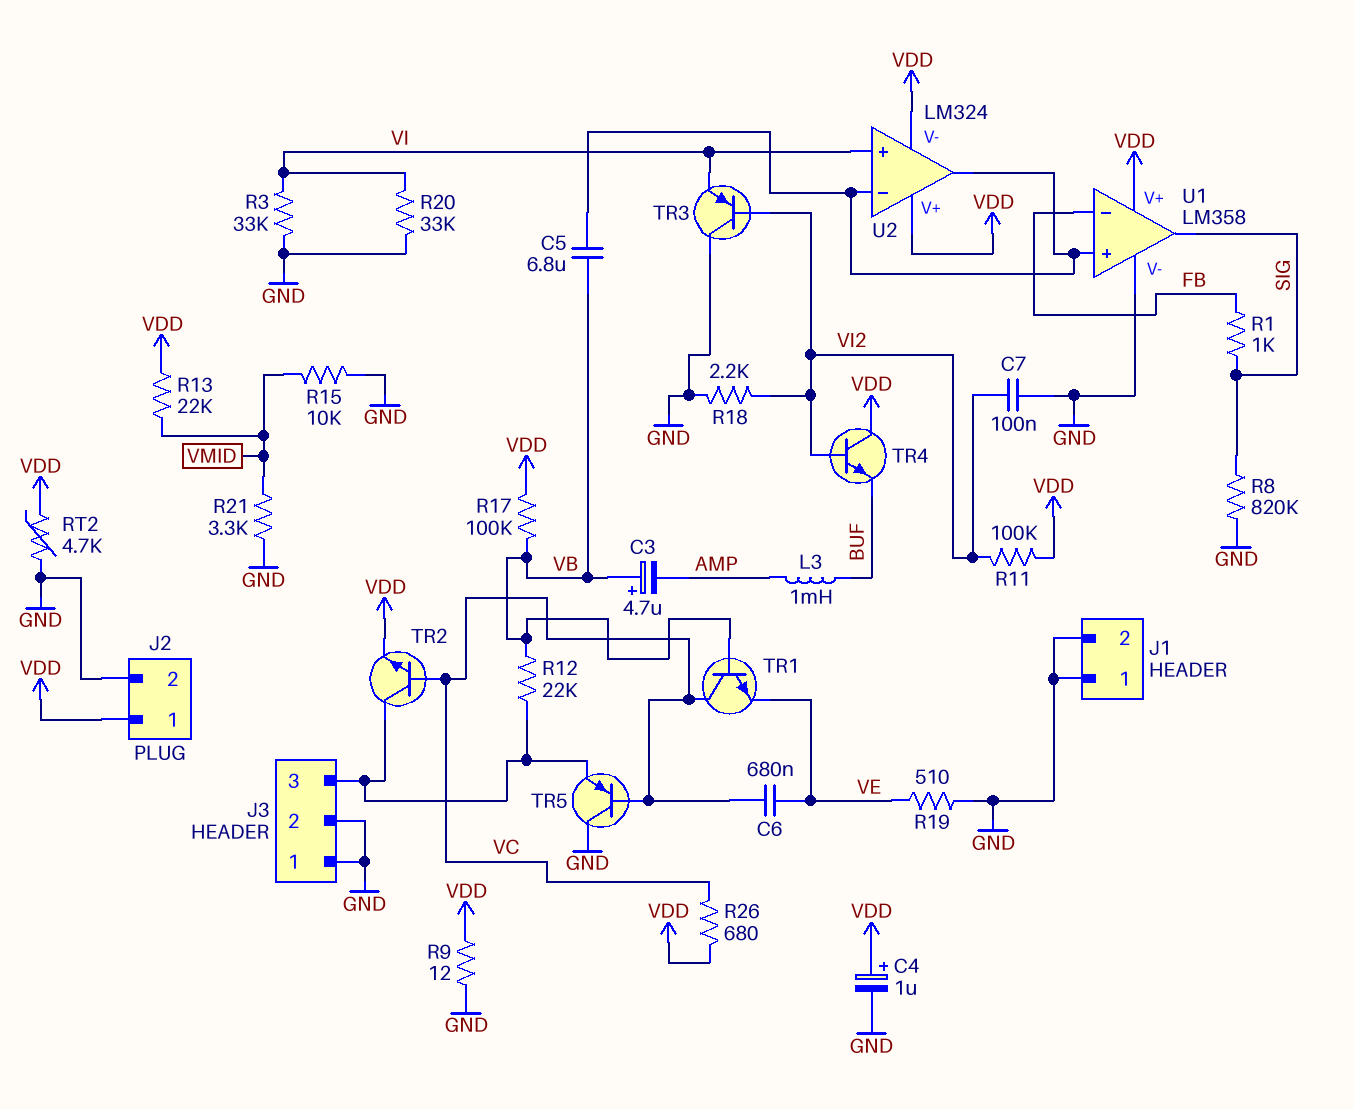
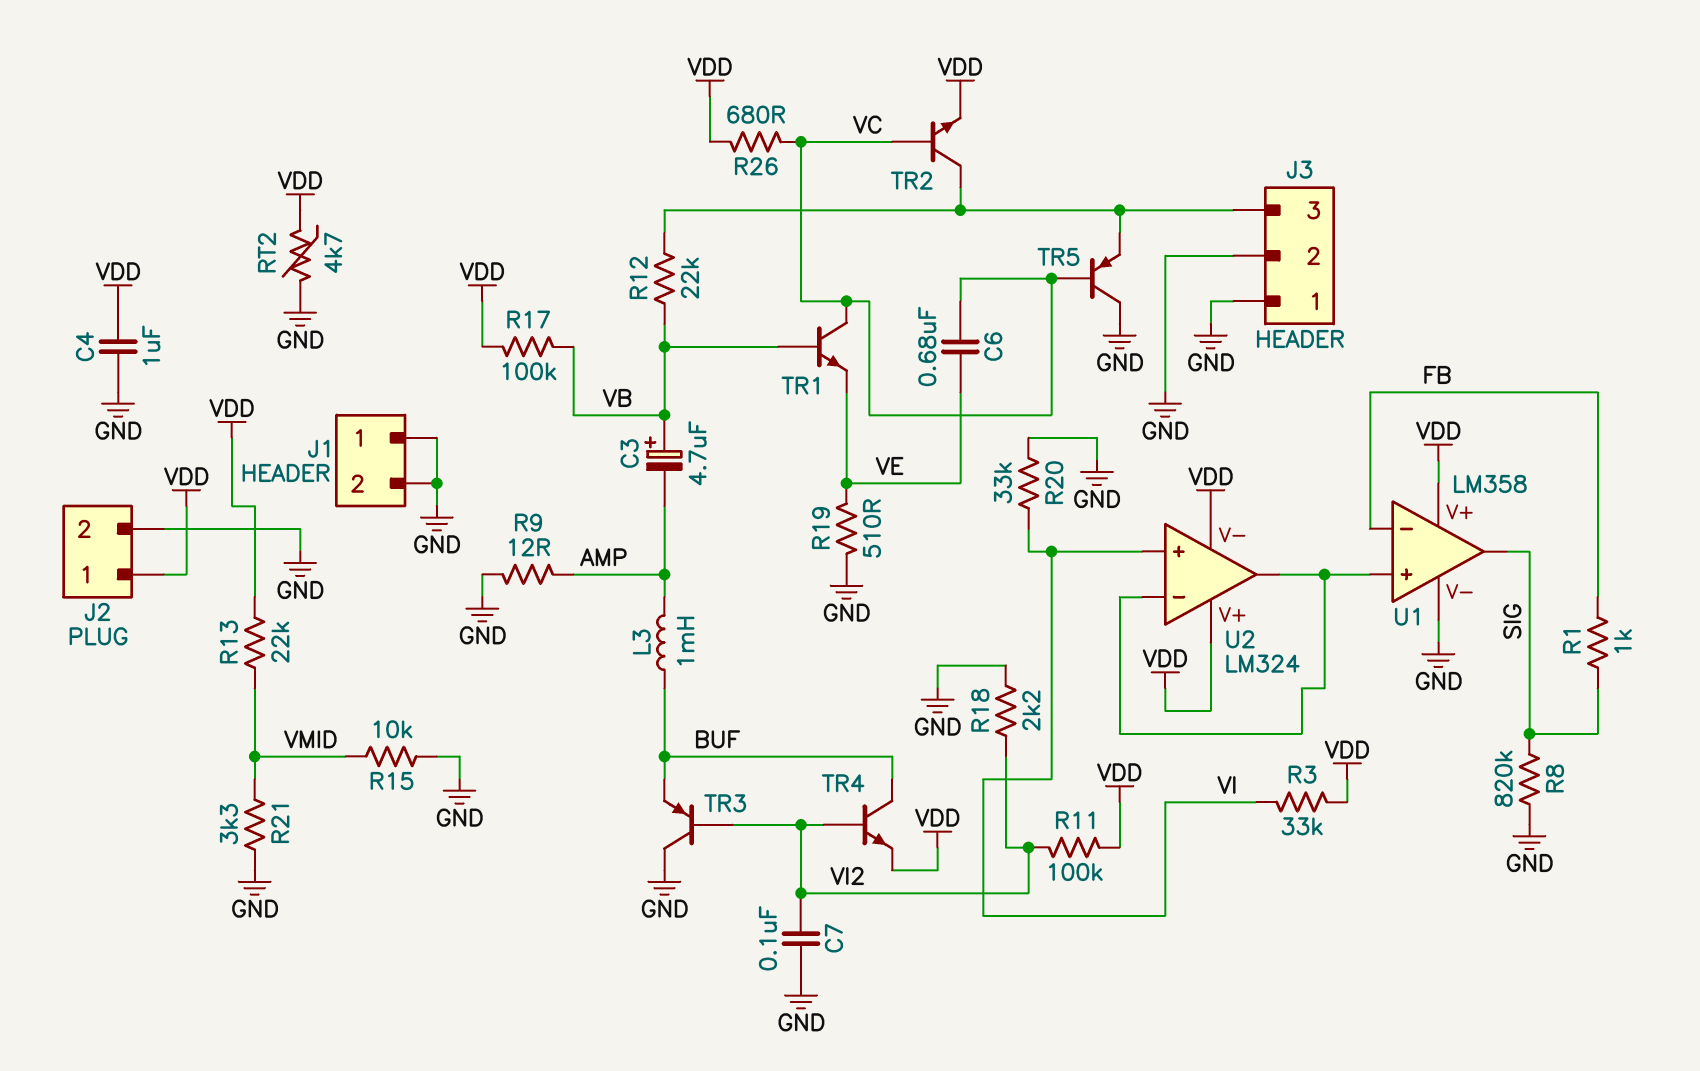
C4: 1uF (plus VDD, minus GND) -> 1uF (GND, VDD)
C5: 6.8uF (U1/in+, VB) -> none
R3: 33k (GND, VI) -> 33k (VDD, VI)
R9: 12 (GND, VDD) -> 12 (AMP, GND)
TR3: PNP (B VI2, C GND, E VI) -> PNP (B VI2, C GND, E BUF)
TR4: NPN (B VI2, C VDD, E BUF) -> NPN (B VI2, C BUF, E VDD)

